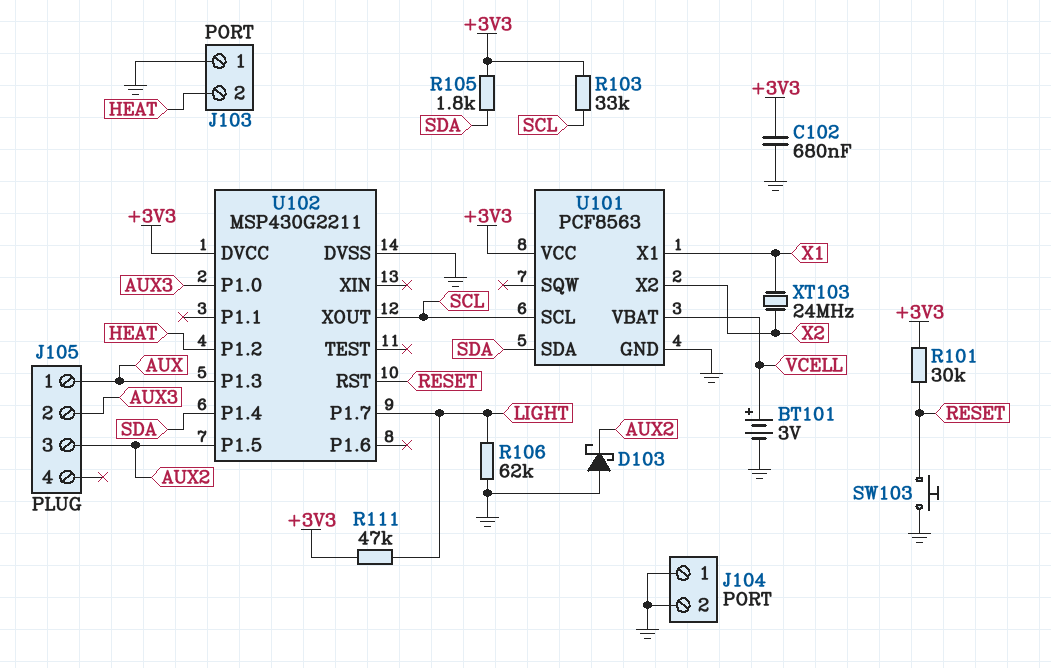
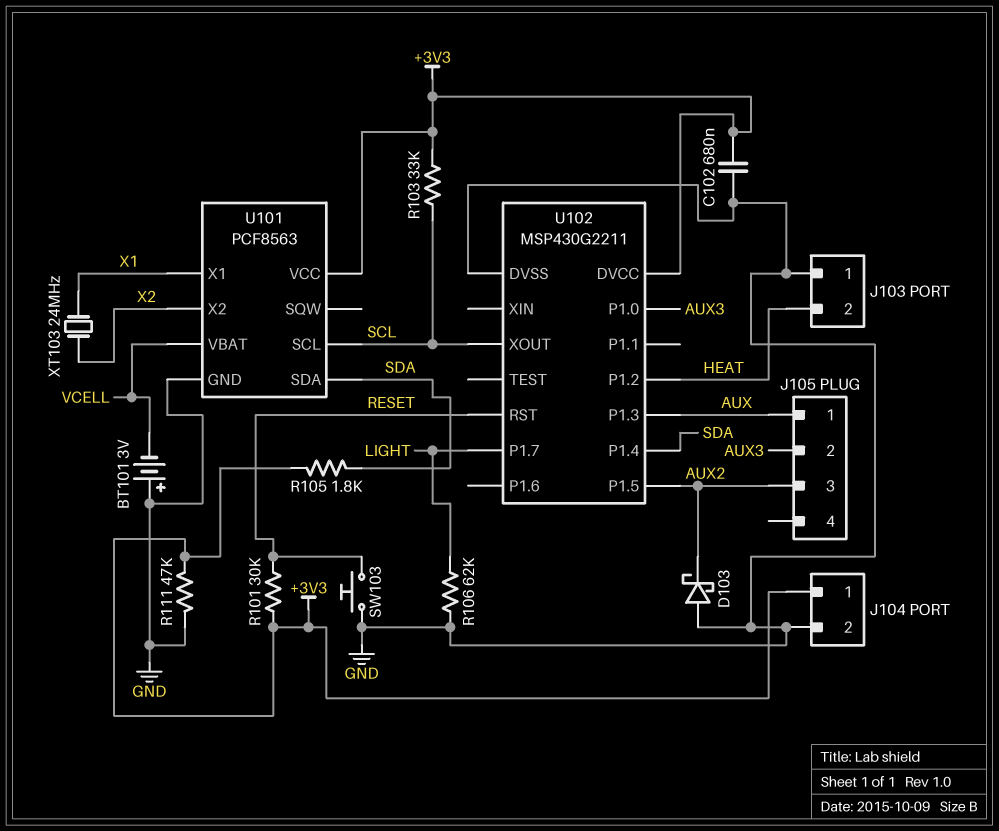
BT101: 3V (plus VCELL, minus GND) -> 3V (plus GND, minus VCELL)
J104 pin 1: GND -> +3V3
R111: 47k (+3V3, LIGHT) -> 47k (+3V3, GND)

